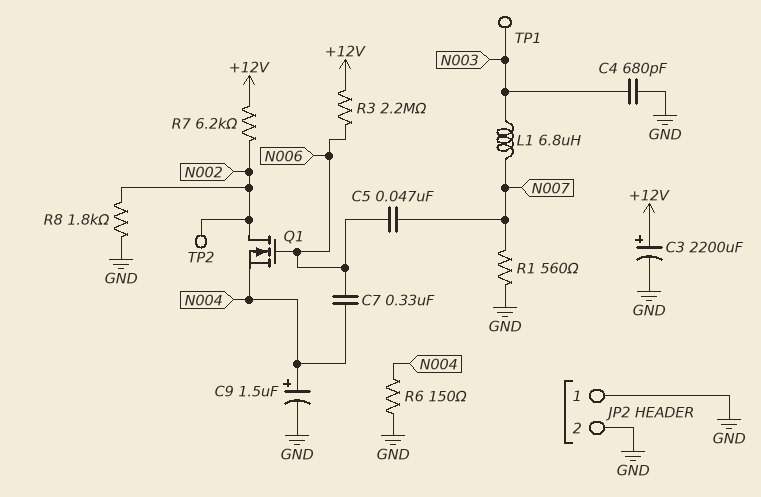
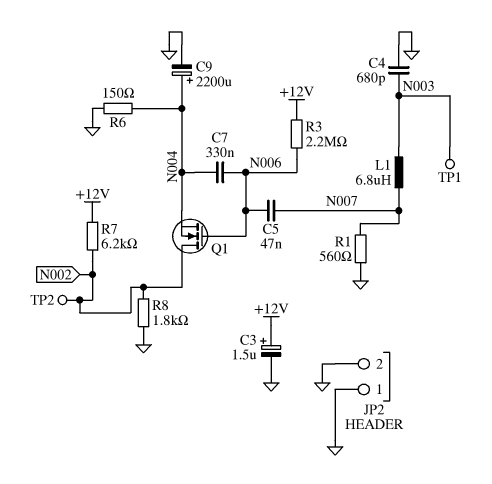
C3: 2200uF (plus +12V, minus GND) -> 1.5uF (plus +12V, minus GND)
C9: 1.5uF (plus N004, minus GND) -> 2200uF (plus N004, minus GND)

